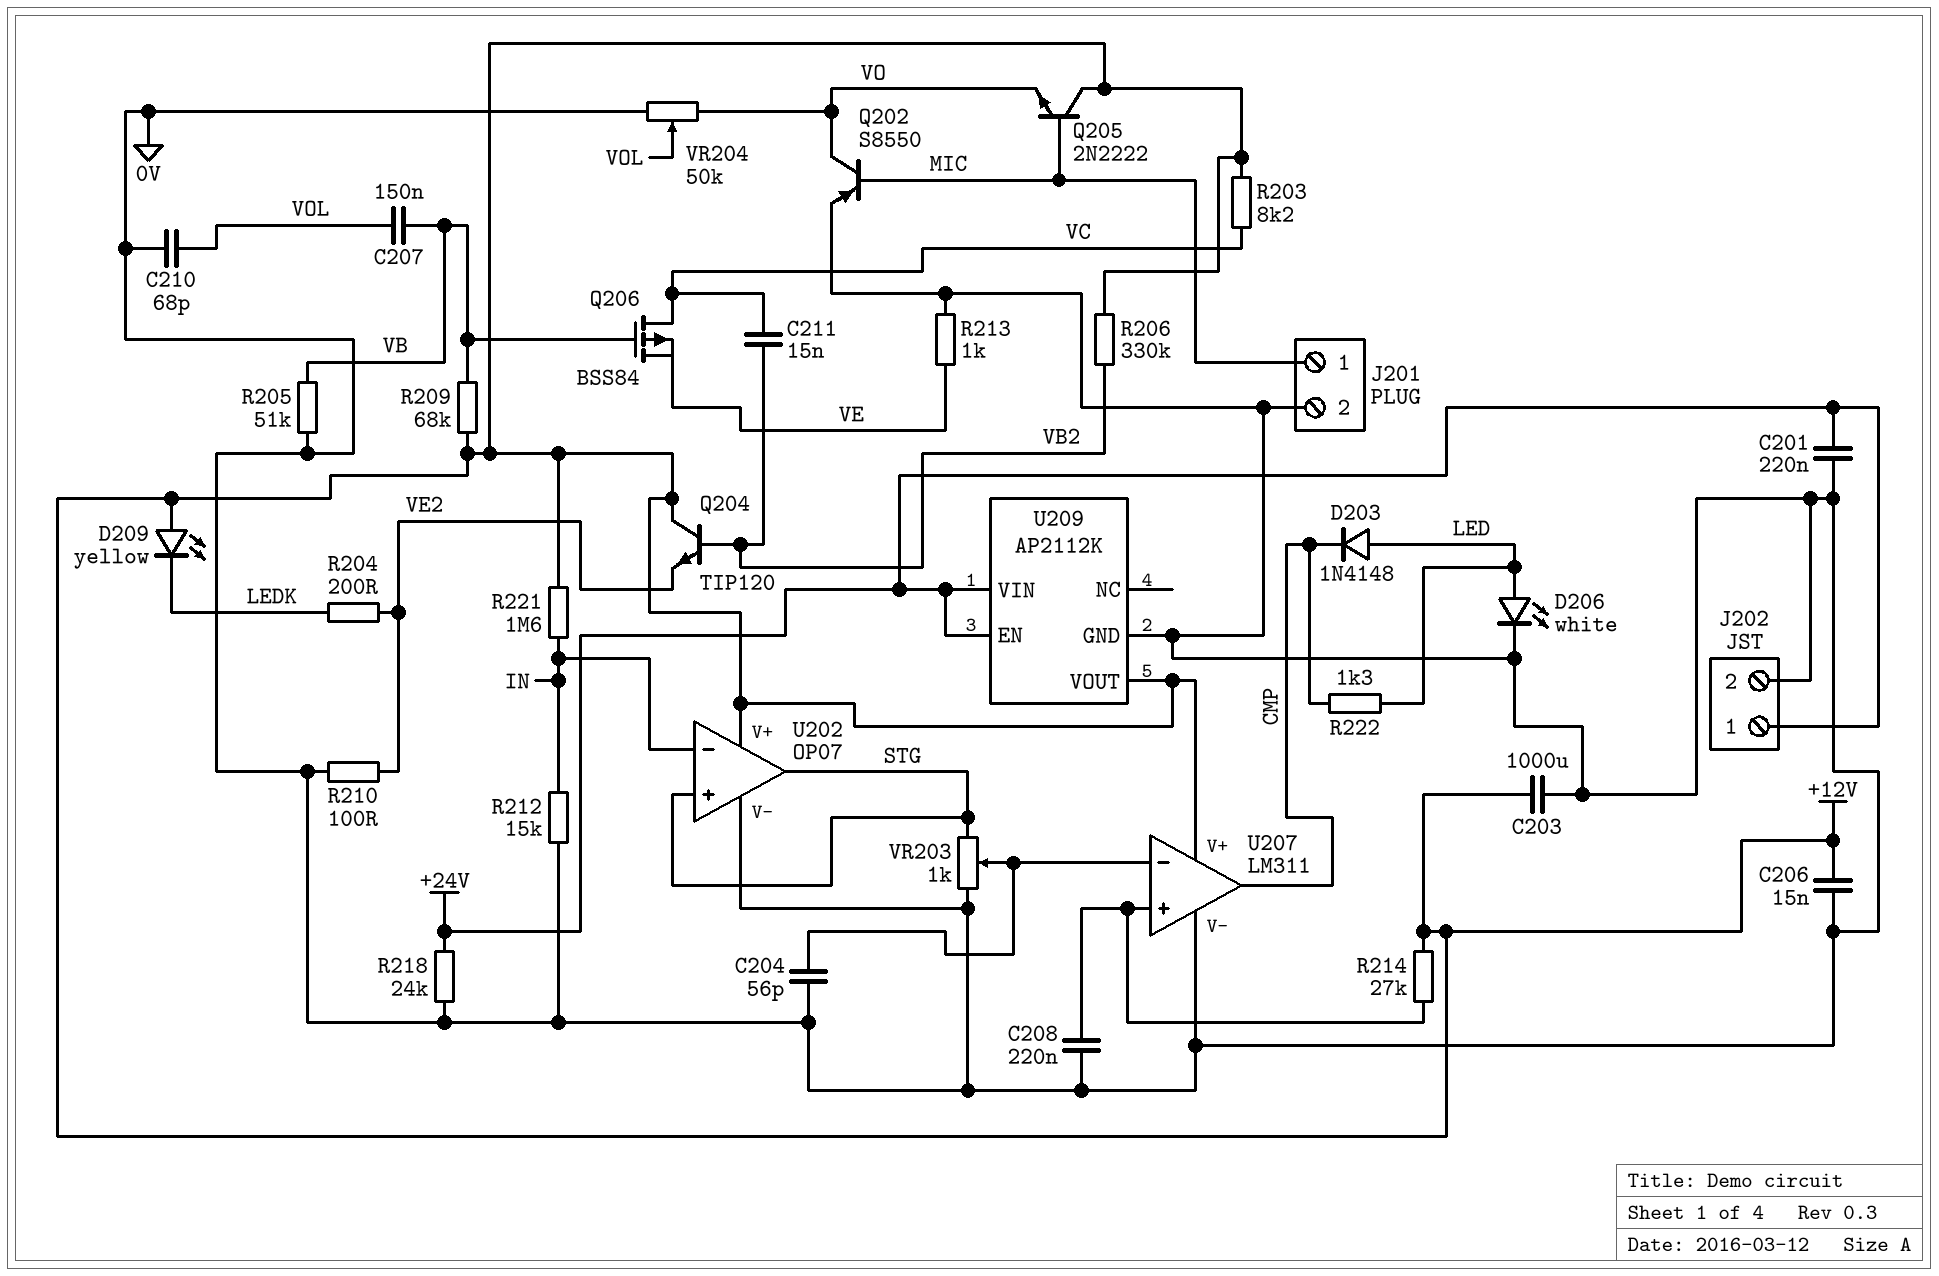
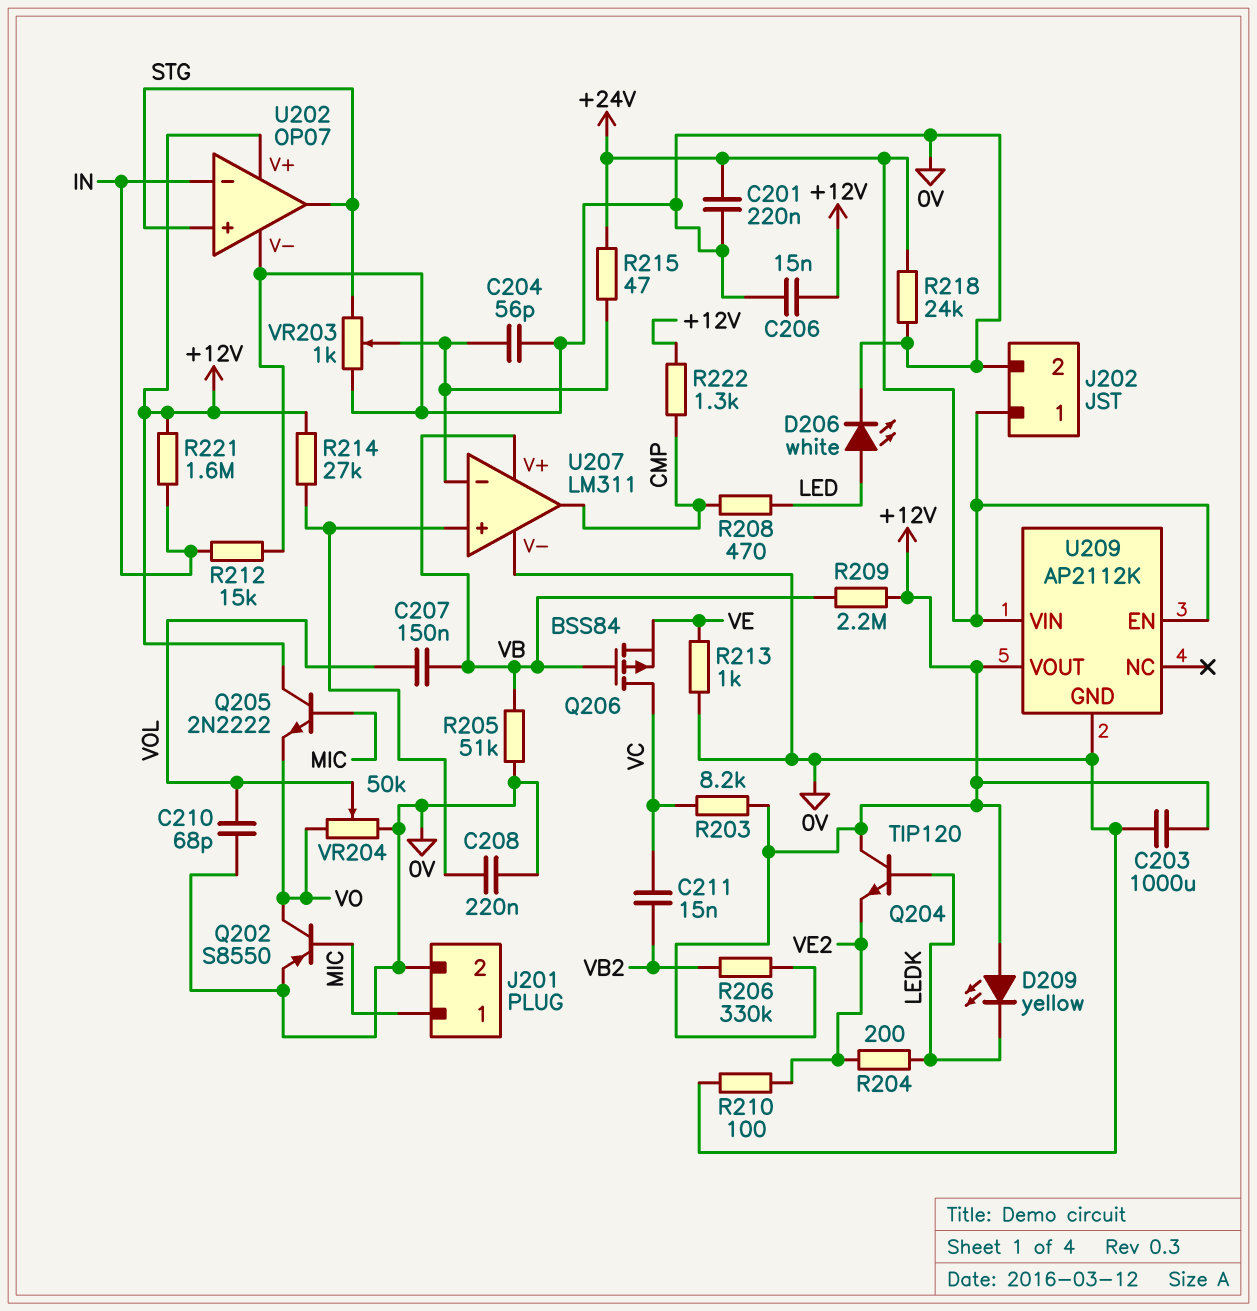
D203: diode 1N4148 (A LED, K CMP) -> none
Q204: NPN TIP120 (B VB2, C +12V, E VE2) -> NPN TIP120 (B LEDK, C +12V, E VE2)
R208: none -> 470 (CMP, LED)
R209: 68k (+12V, VB) -> 2.2M (+12V, VB)
R215: none -> 47 (+24V, U207/in-)
R222: 1.3k (CMP, LED) -> 1.3k (+12V, CMP)
U207 pin V+: +12V -> VB

